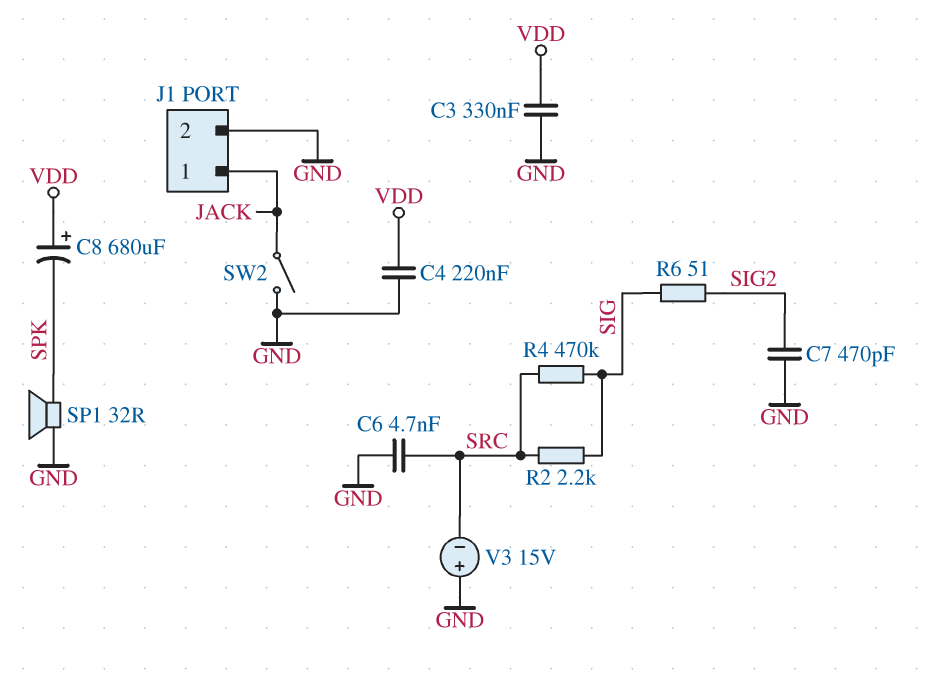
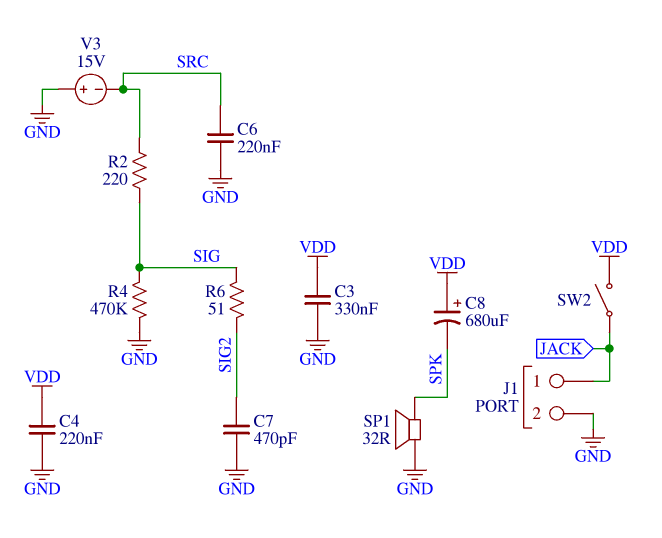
C6: 4.7nF (GND, SRC) -> 220nF (GND, SRC)
R2: 2.2k (SIG, SRC) -> 220 (SIG, SRC)
R4: 470k (SIG, SRC) -> 470k (GND, SIG)
SW2: switch (GND, JACK) -> switch (JACK, VDD)

